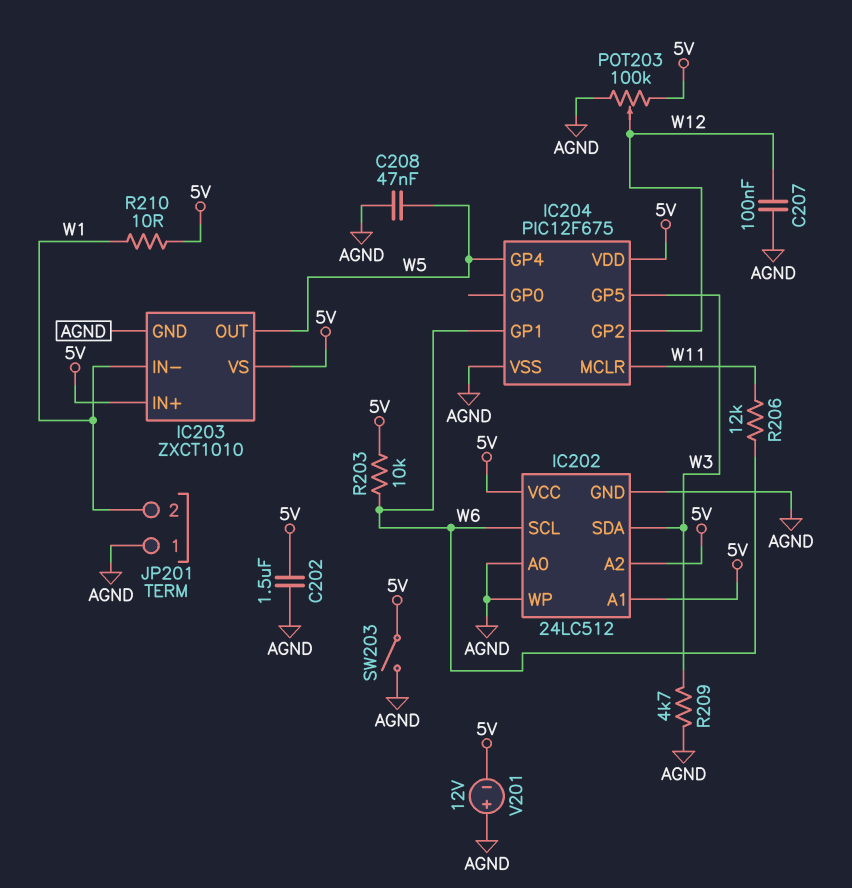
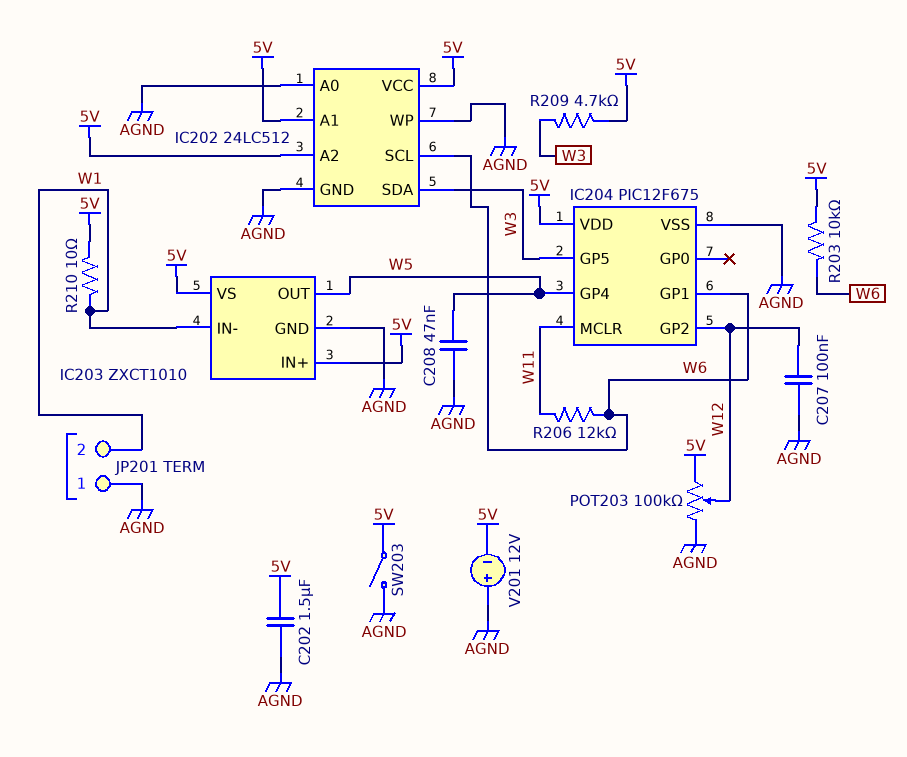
R209: 4.7k (AGND, W3) -> 4.7k (5V, W3)

